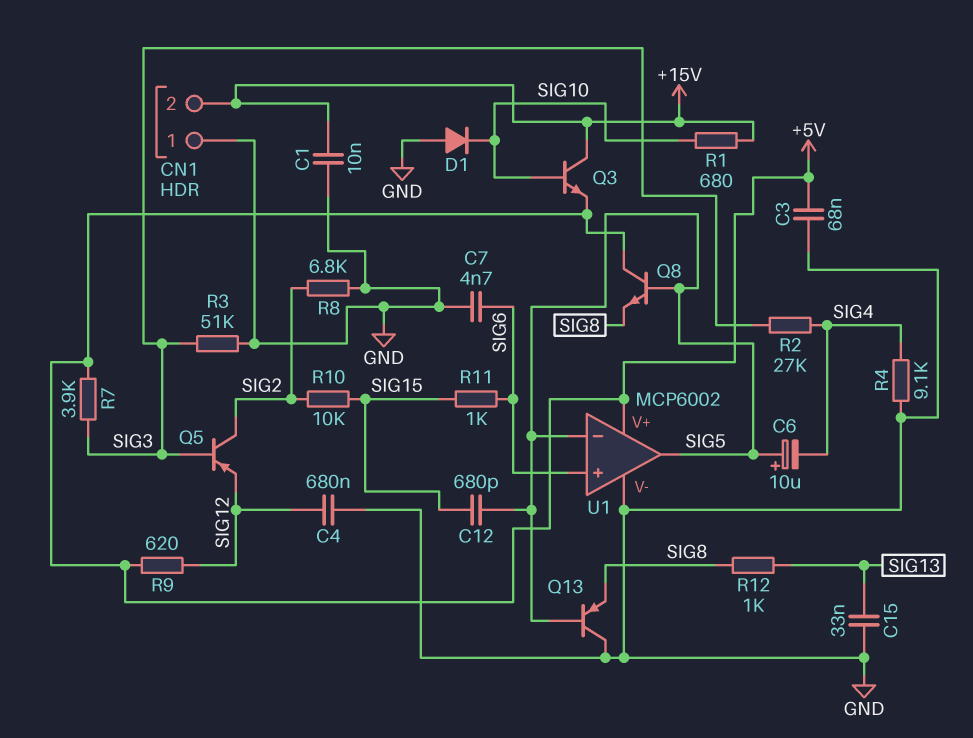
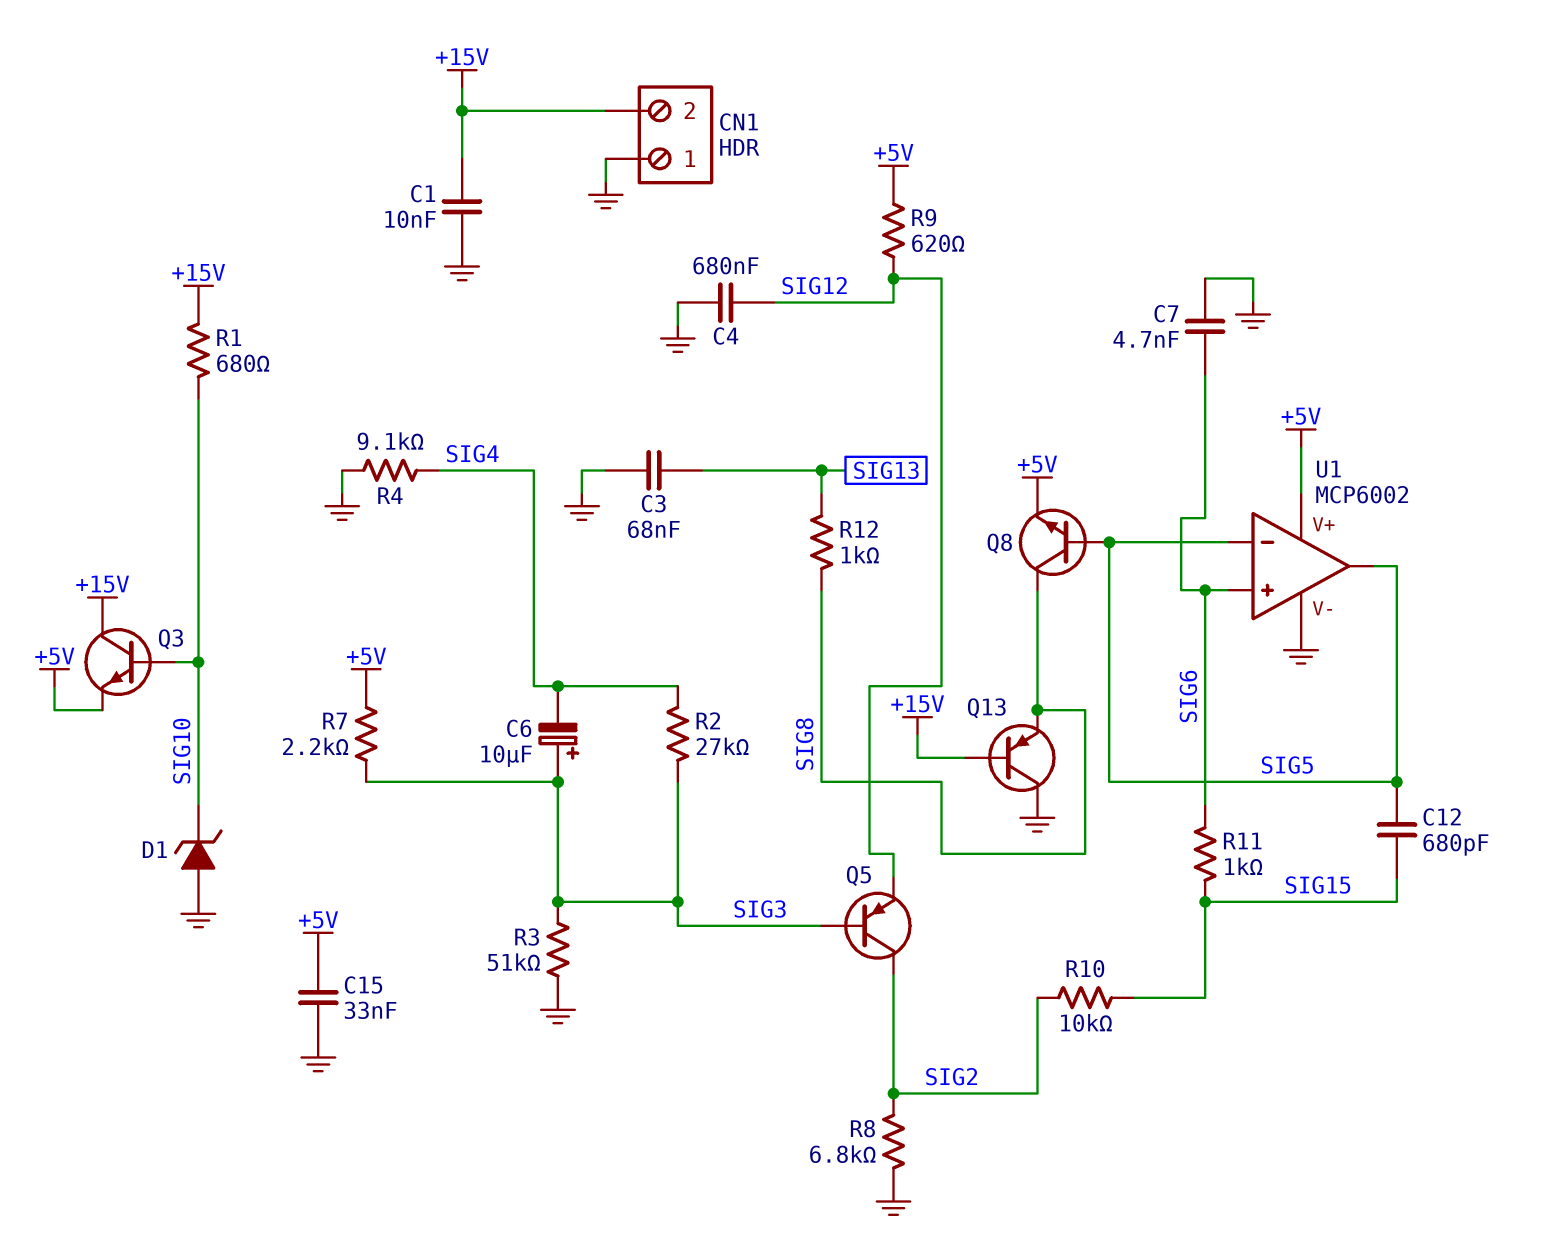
C3: 68nF (+5V, GND) -> 68nF (GND, SIG13)
C6: 10uF (plus SIG5, minus SIG4) -> 10uF (plus SIG3, minus SIG4)
C15: 33nF (GND, SIG13) -> 33nF (+5V, GND)
D1: diode (A GND, K SIG10) -> zener (A GND, K SIG10)
Q8: NPN (B SIG5, C +5V, E SIG8) -> NPN (B SIG5, C SIG8, E +5V)
Q13: PNP (B SIG5, C GND, E SIG8) -> PNP (B +15V, C GND, E SIG8)
R7: 3.9k (+5V, SIG3) -> 2.2k (+5V, SIG3)

